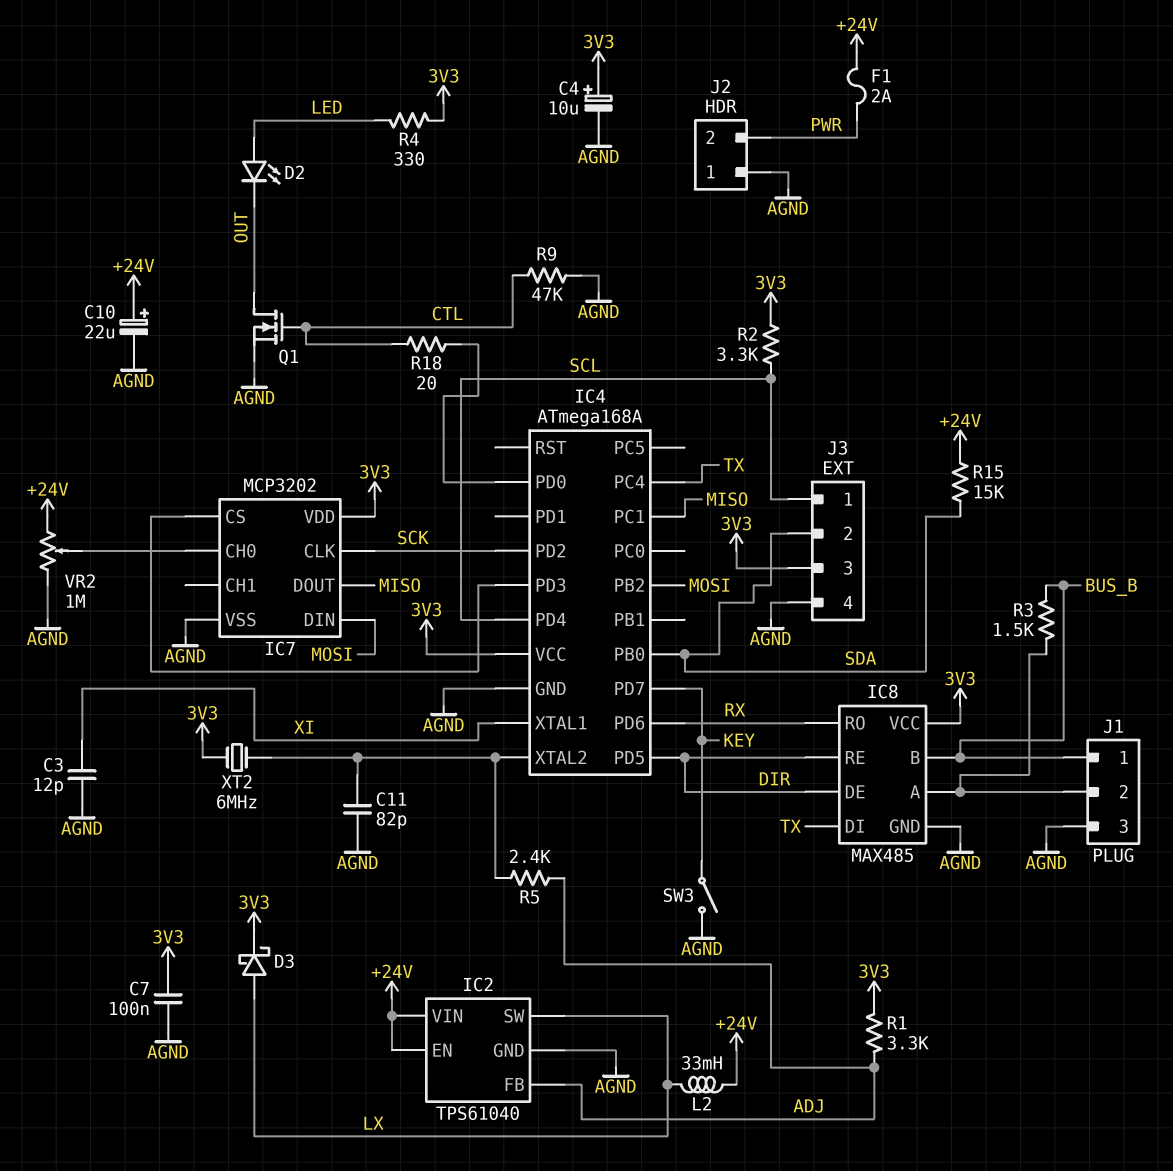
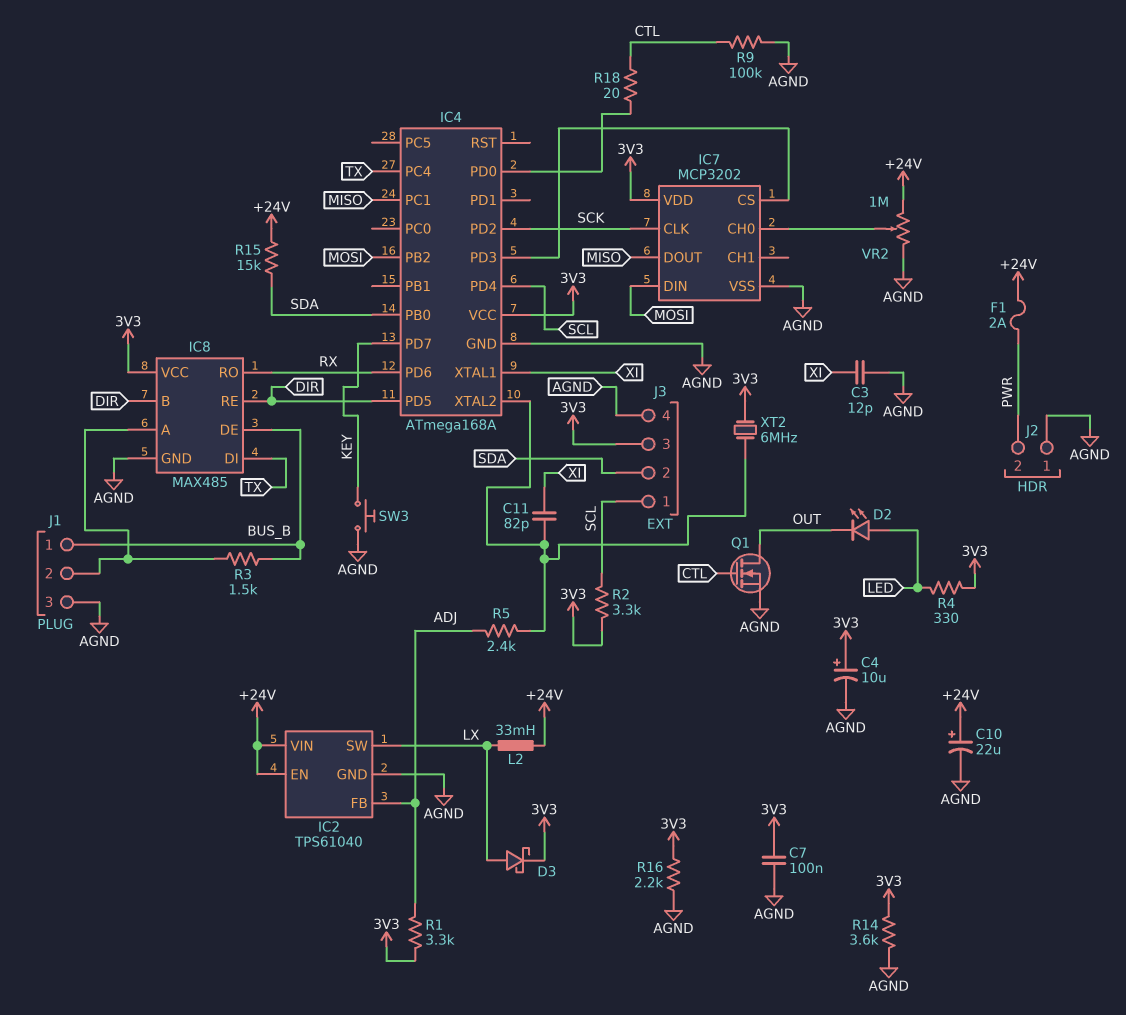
C11: 82pF (AGND, IC4/XTAL2) -> 82pF (IC4/XTAL2, XI)
IC8 pin B: BUS_B -> DIR
IC8 pin DE: DIR -> BUS_B
R9: 47k (AGND, CTL) -> 100k (AGND, CTL)
R14: none -> 3.6k (3V3, AGND)
R16: none -> 2.2k (3V3, AGND)
SW3: switch (AGND, KEY) -> button (AGND, KEY)

